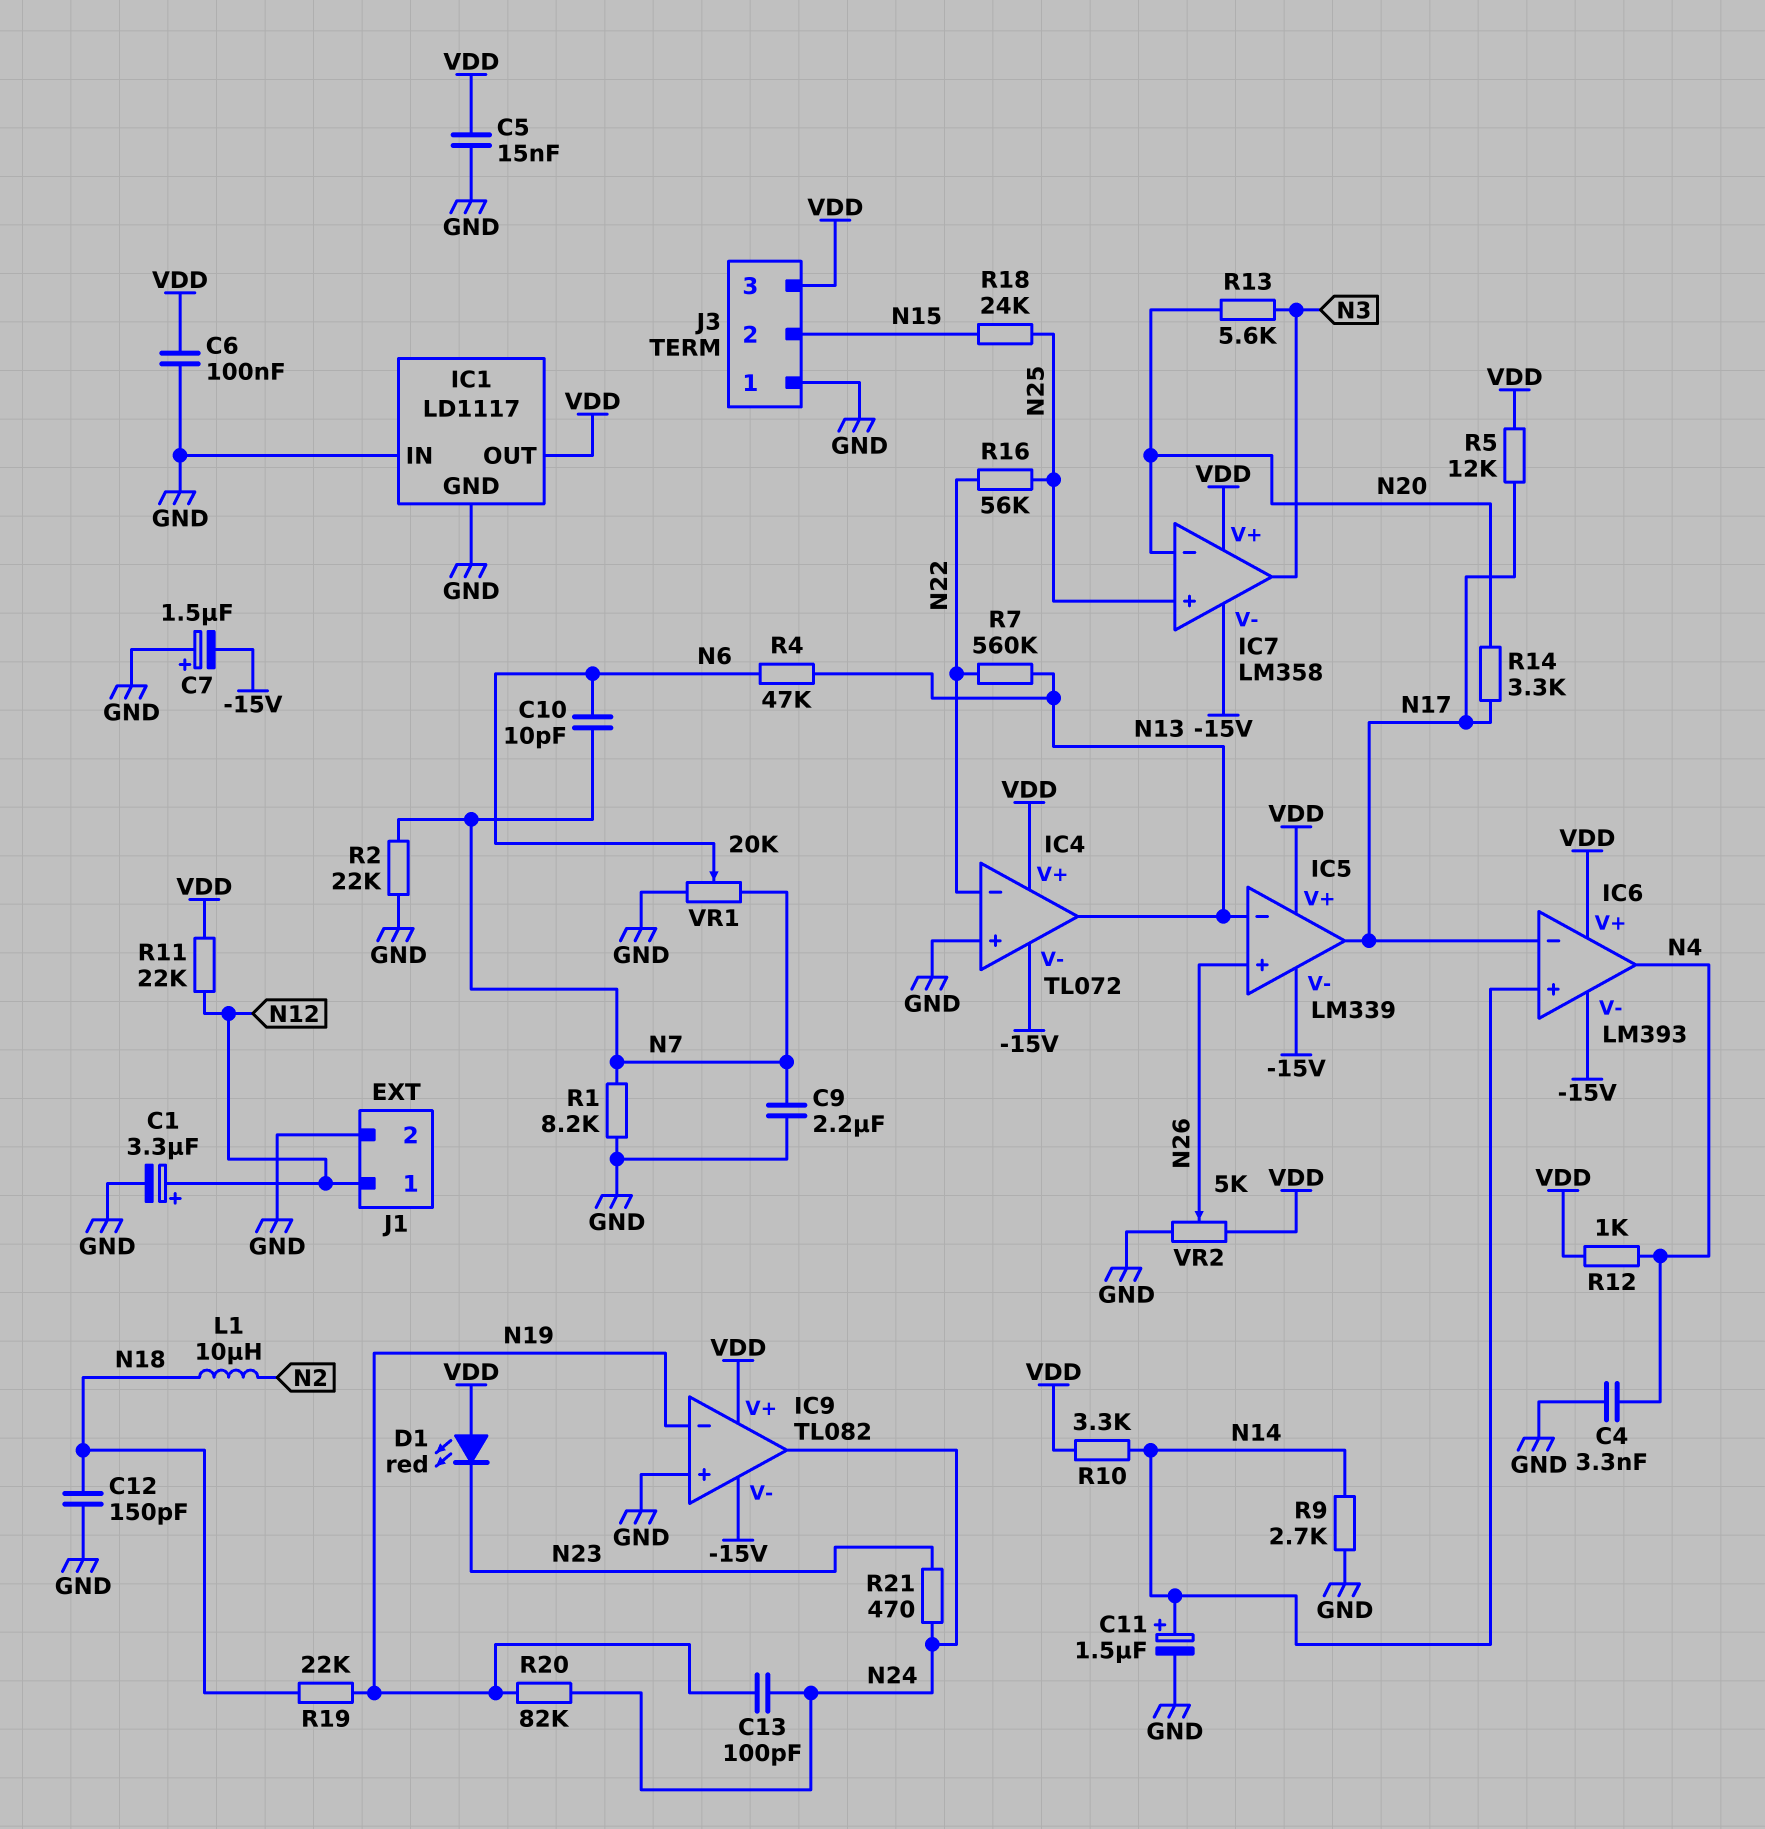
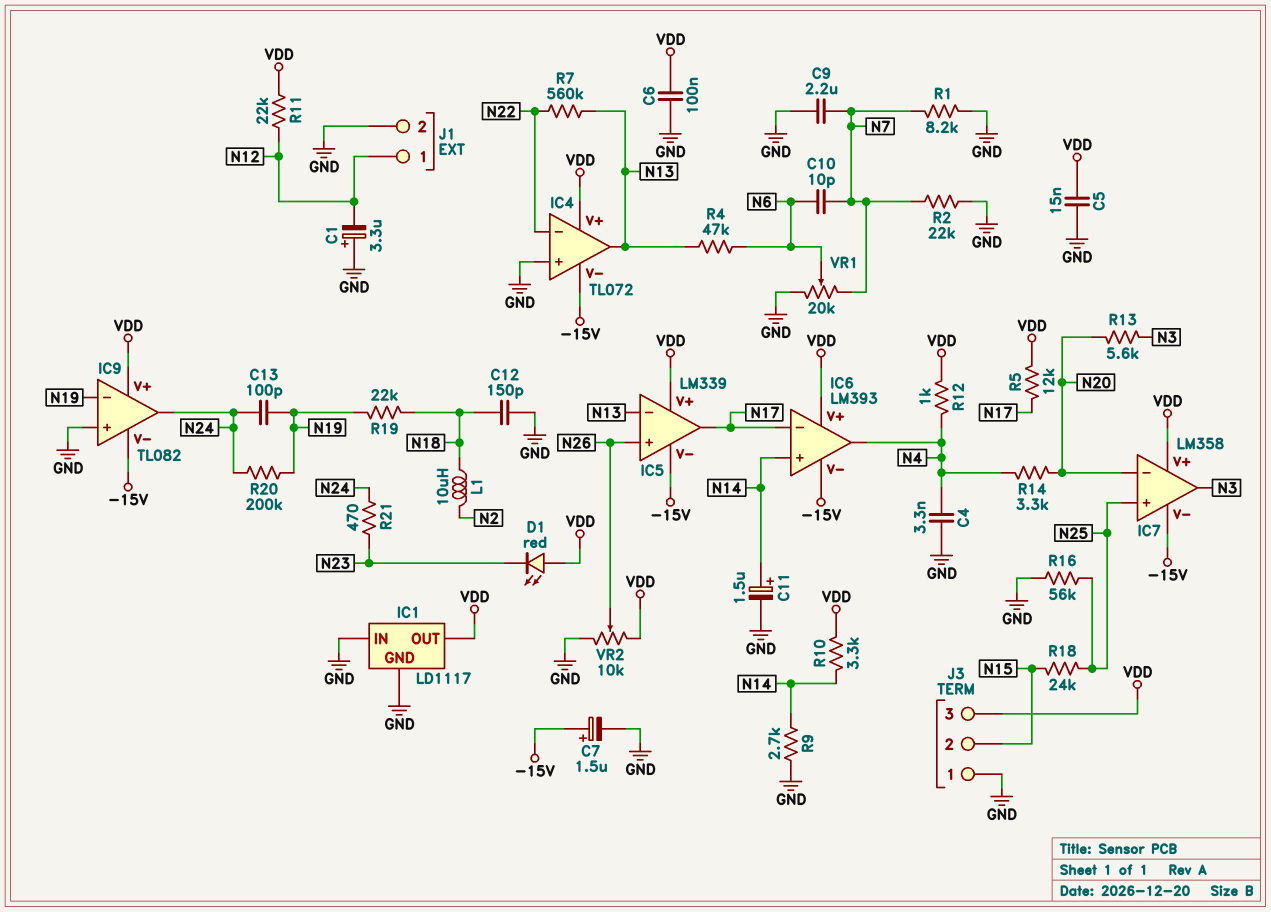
C1: 3.3uF (plus N12, minus GND) -> 3.3uF (plus GND, minus N12)
C7: 1.5uF (plus GND, minus -15V) -> 1.5uF (plus -15V, minus GND)
R14: 3.3k (N17, N20) -> 3.3k (N4, N20)
R16: 56k (N22, N25) -> 56k (GND, N25)
R20: 82k (N19, N24) -> 200k (N19, N24)
VR2: 5k (GND, VDD, wiper N26) -> 10k (GND, VDD, wiper N26)

